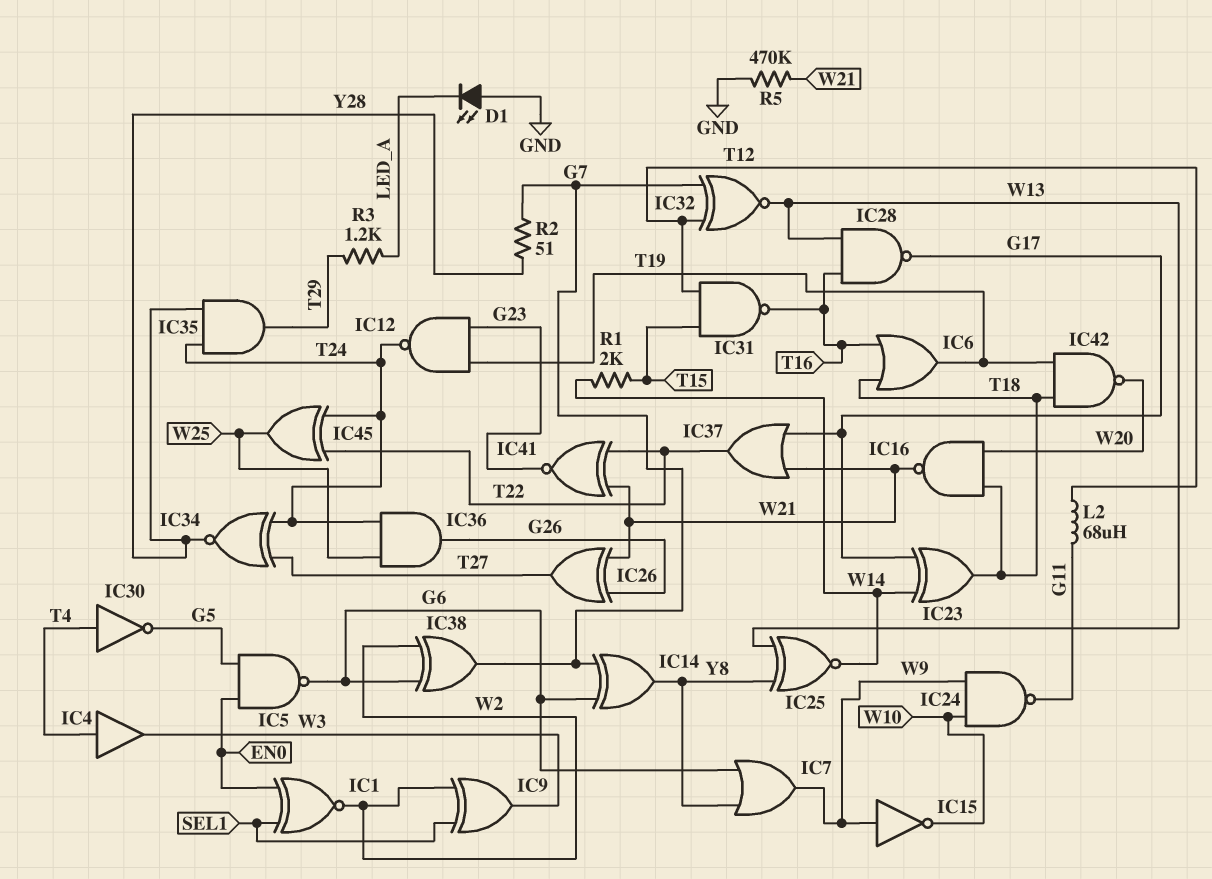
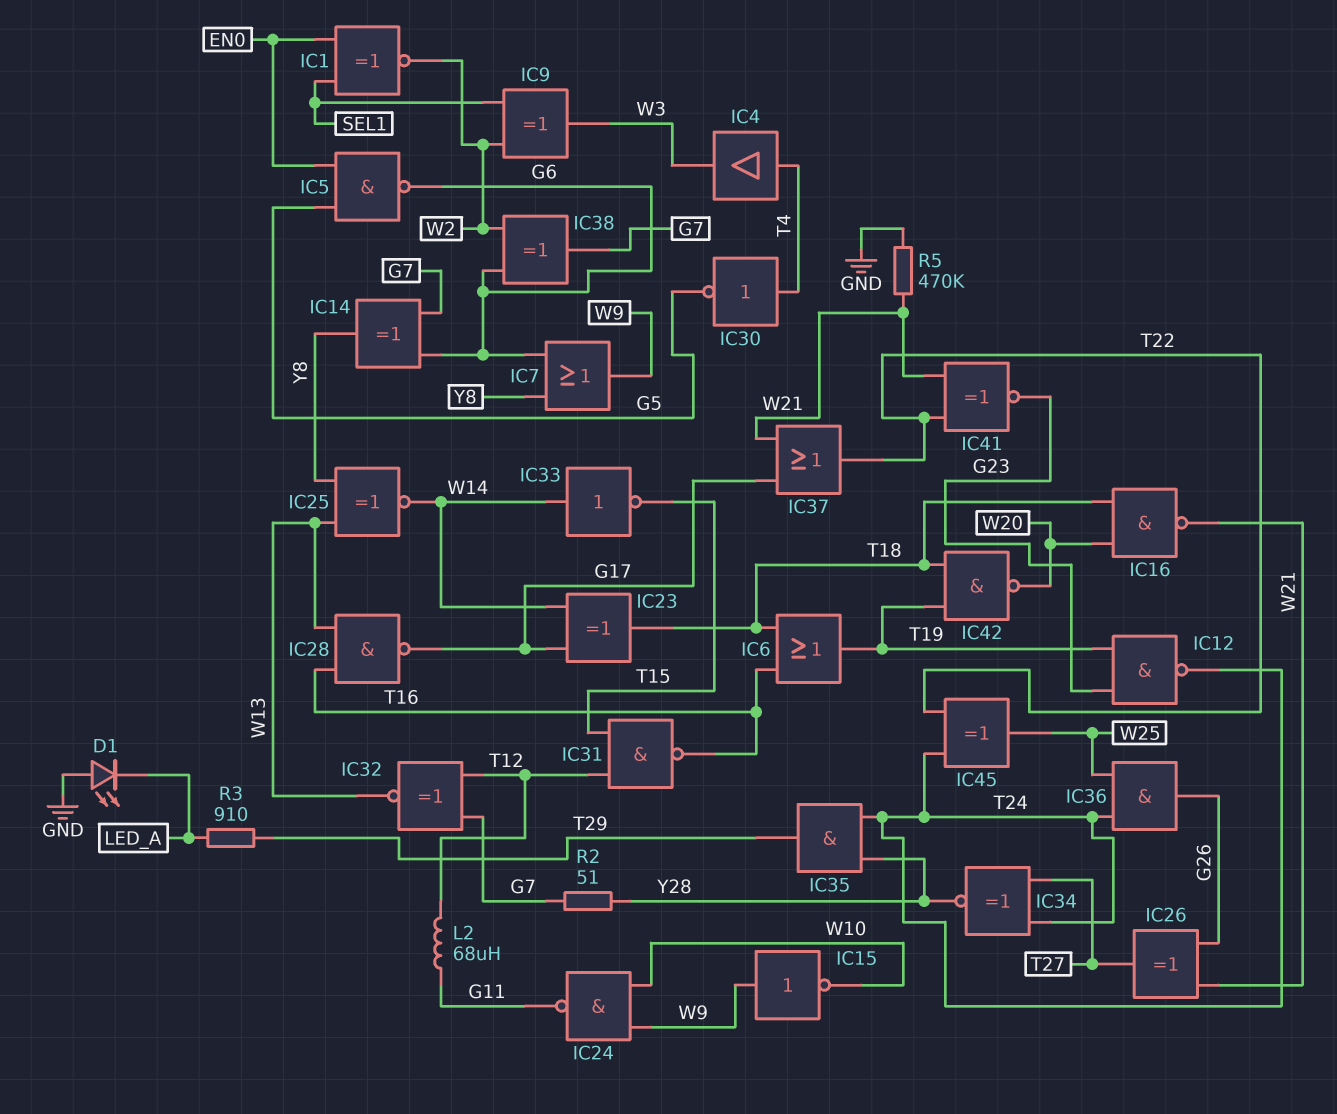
IC33: none -> NOT (in W14, out T15)
R1: 2k (T15, W14) -> none
R3: 1.2k (LED_A, T29) -> 910 (LED_A, T29)

